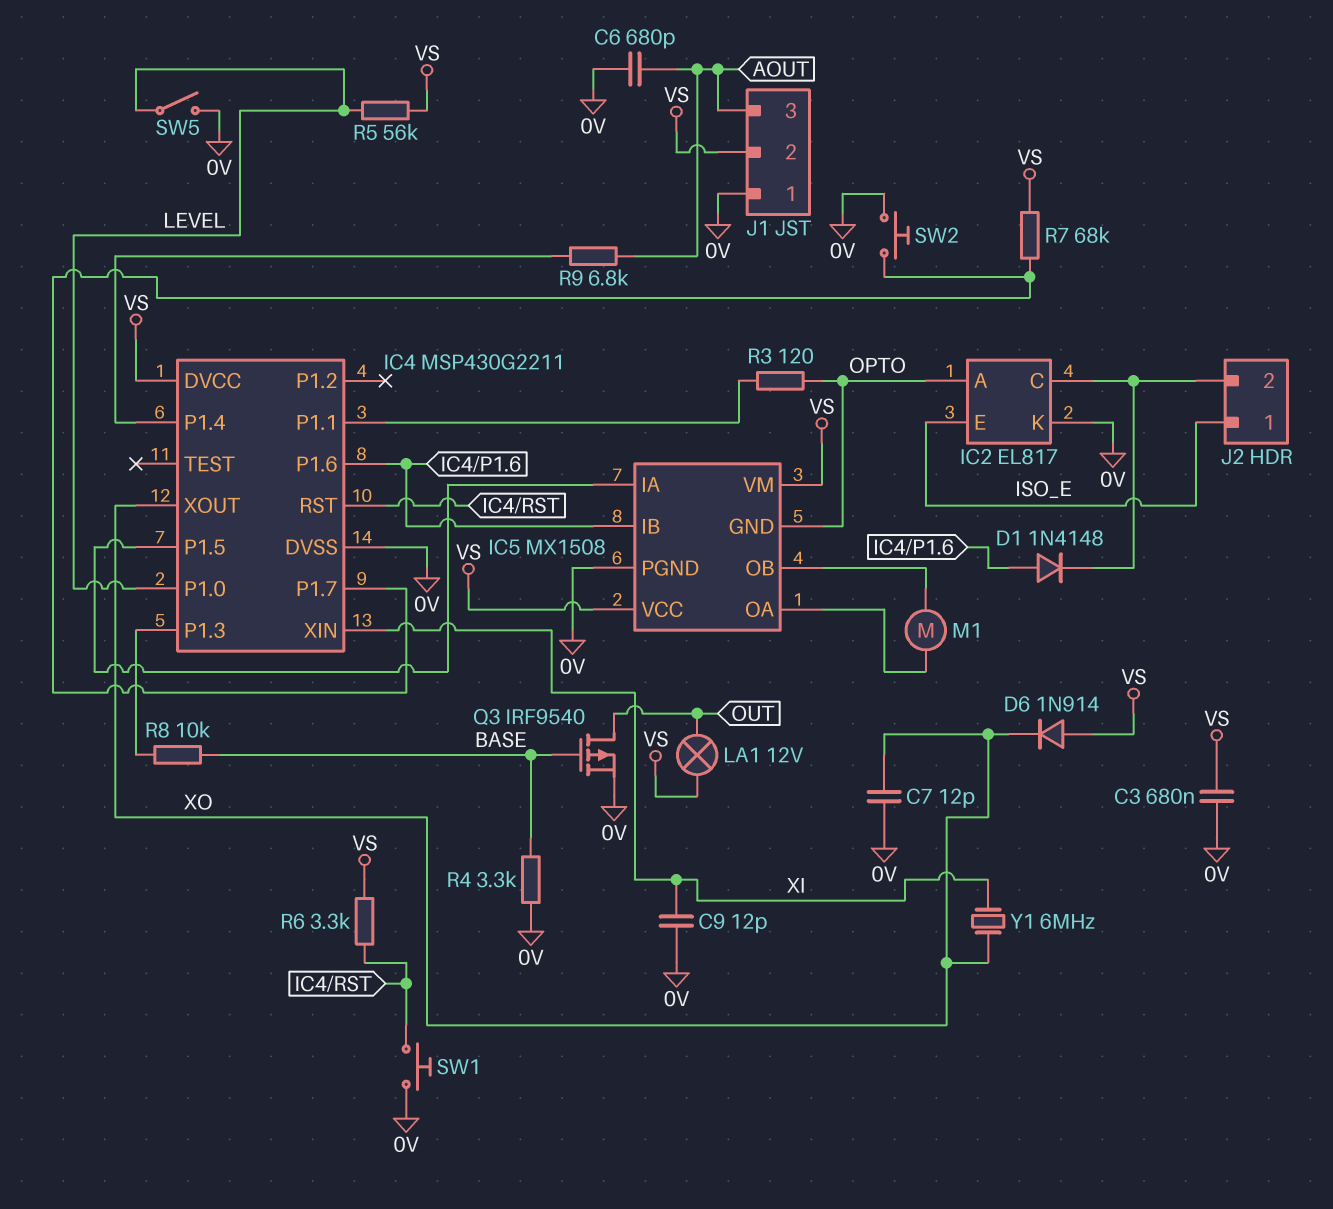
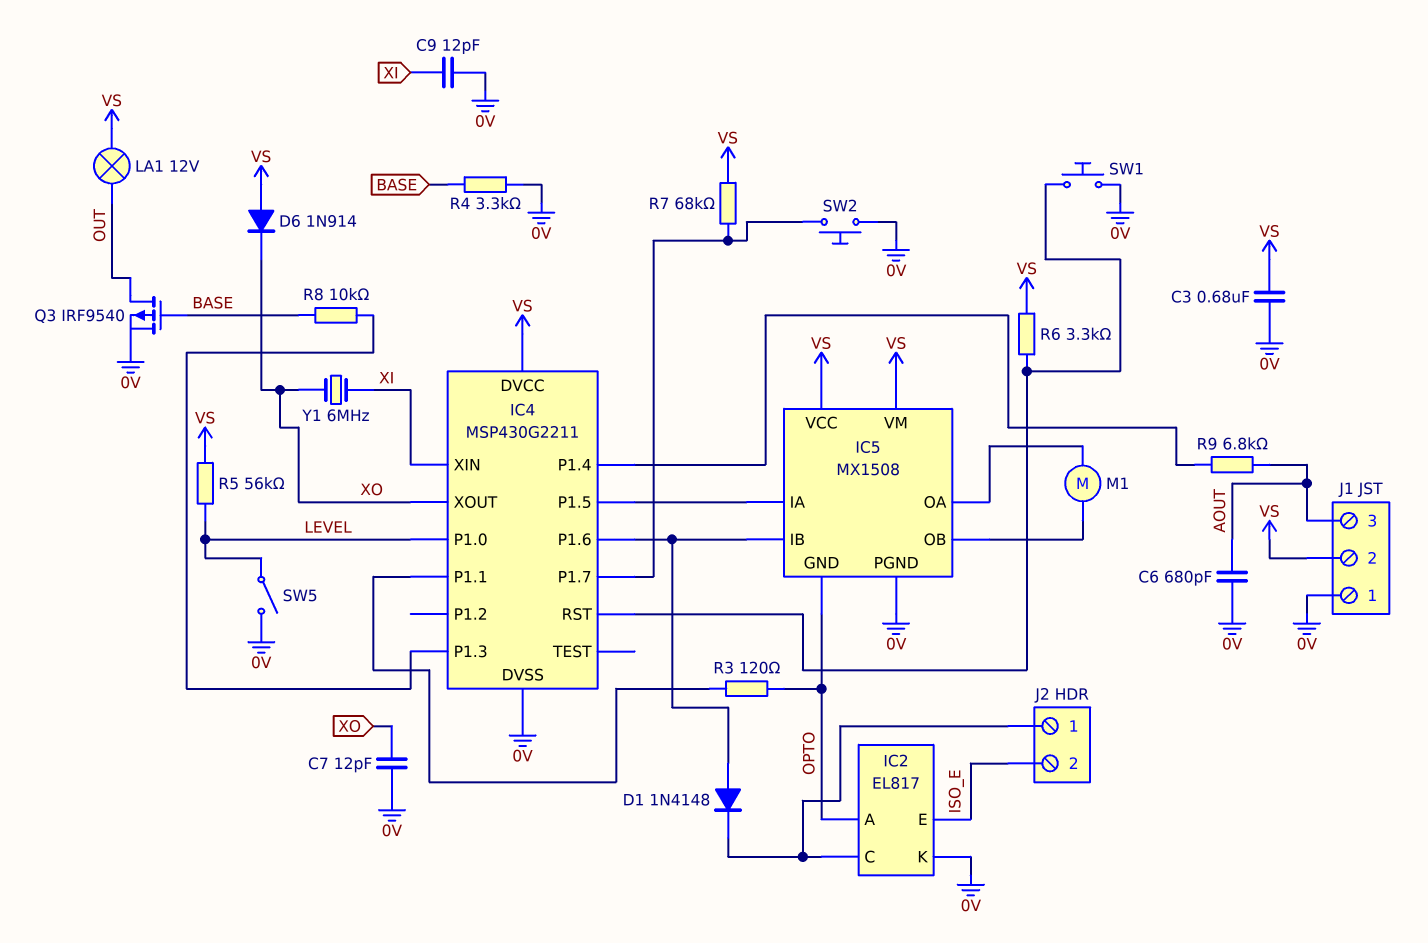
J2 pin 1: ISO_E -> IC2/C
J2 pin 2: IC2/C -> ISO_E

